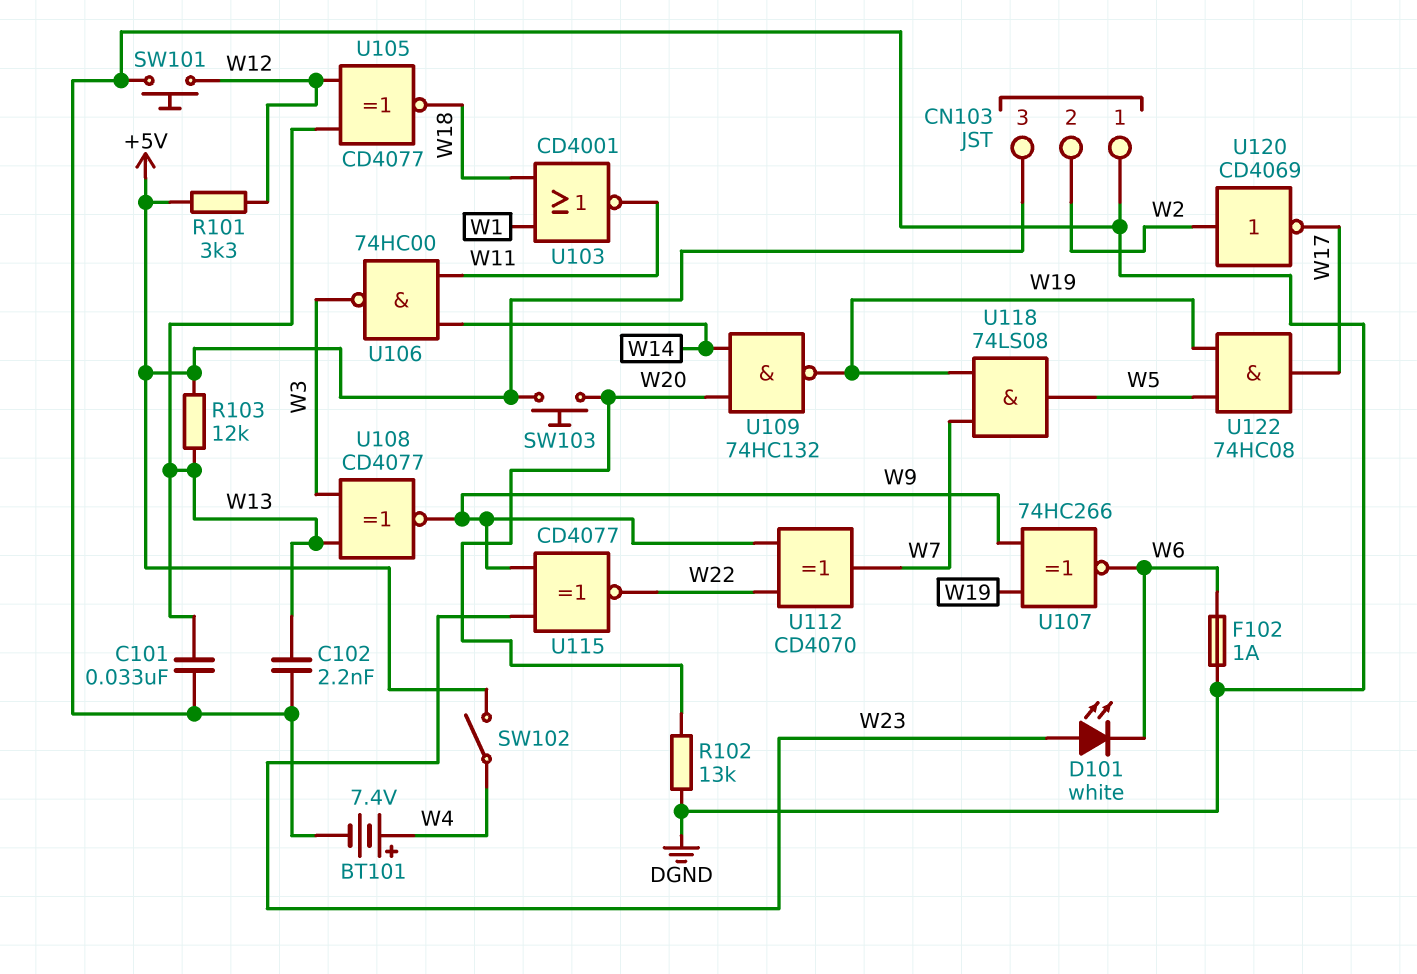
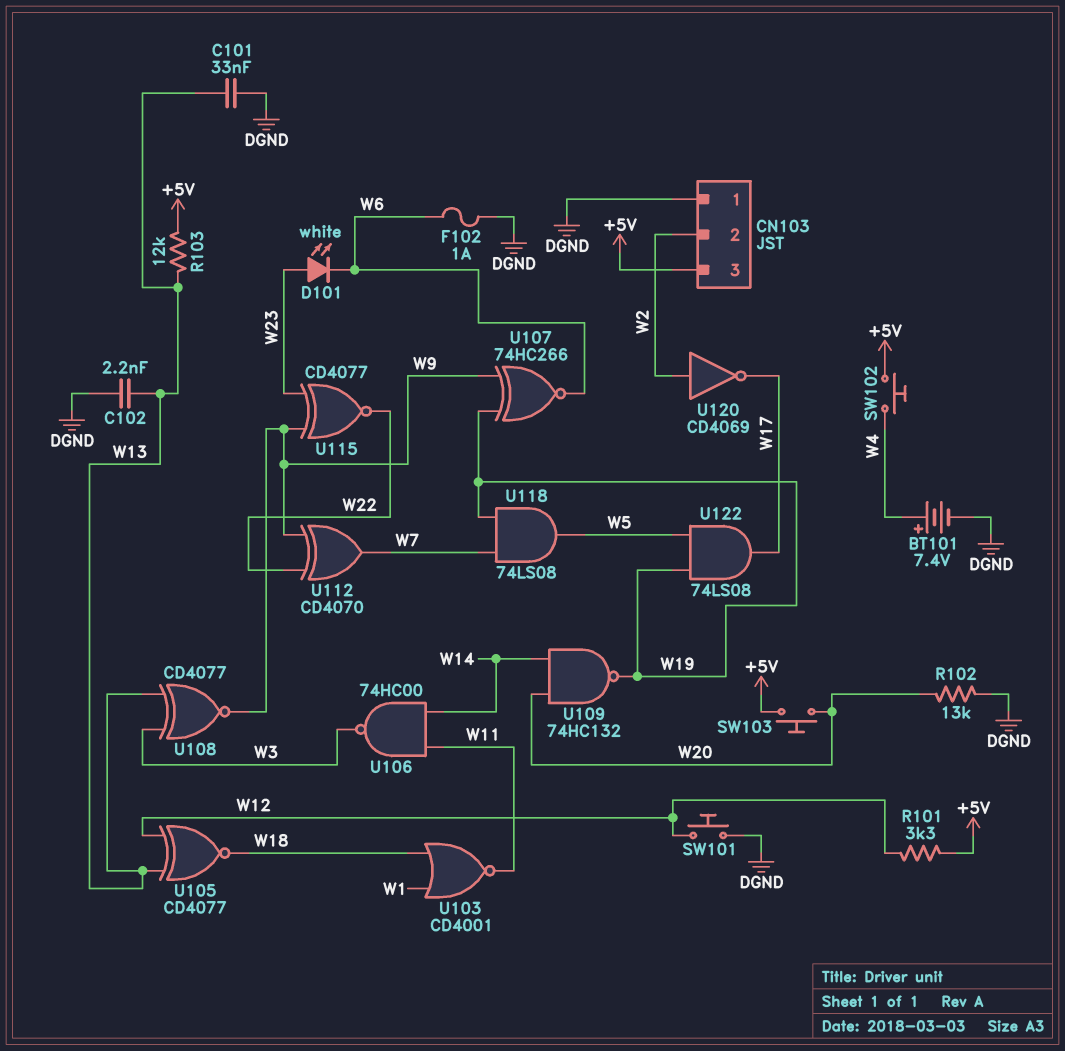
SW102: switch (+5V, W4) -> button (+5V, W4)
U122: AND 74HC08 (in W5, in W19, out W17) -> AND 74LS08 (in W5, in W19, out W17)

